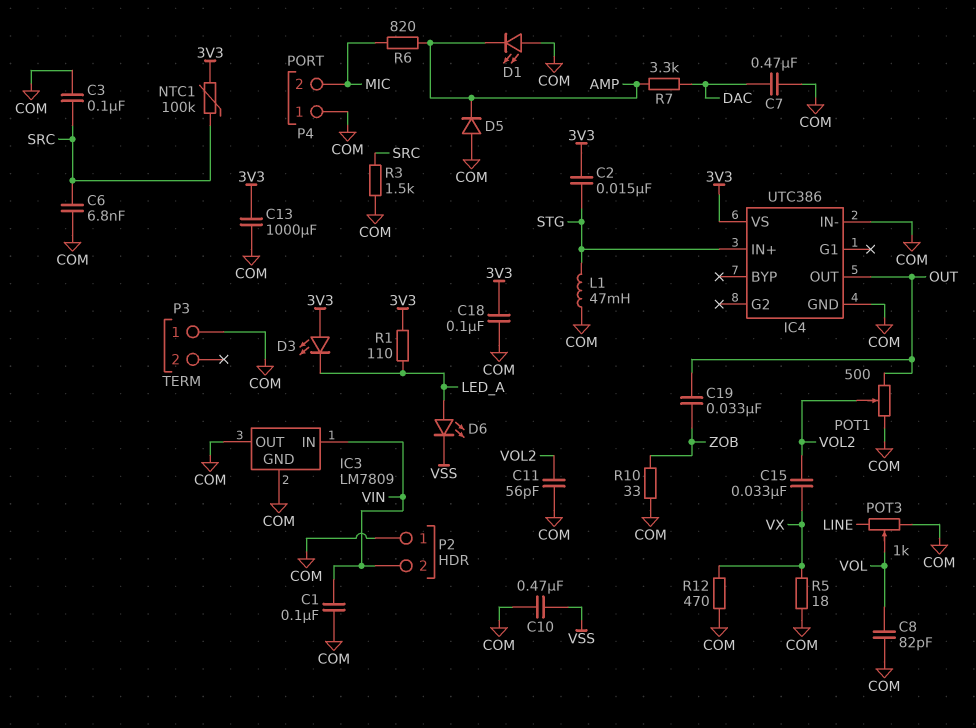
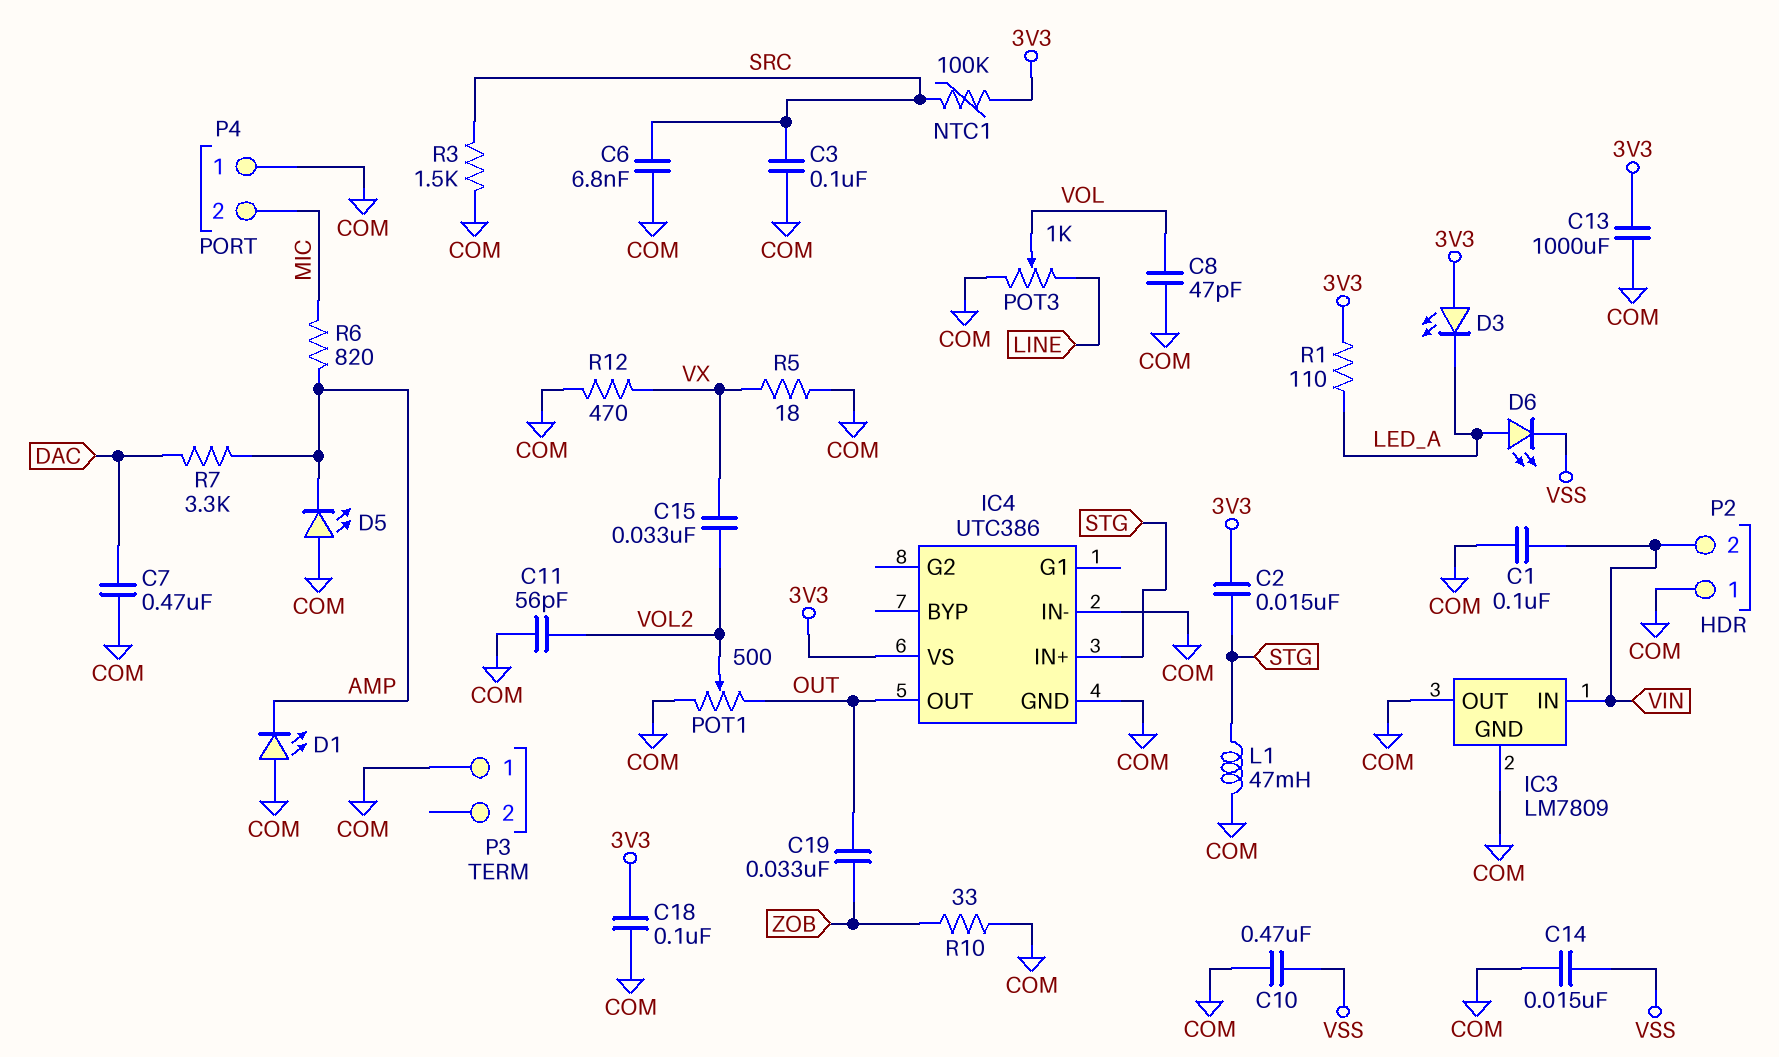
C8: 82pF (COM, VOL) -> 47pF (COM, VOL)
C14: none -> 15nF (COM, VSS)
D5: diode (A COM, K AMP) -> LED (A COM, K AMP)

